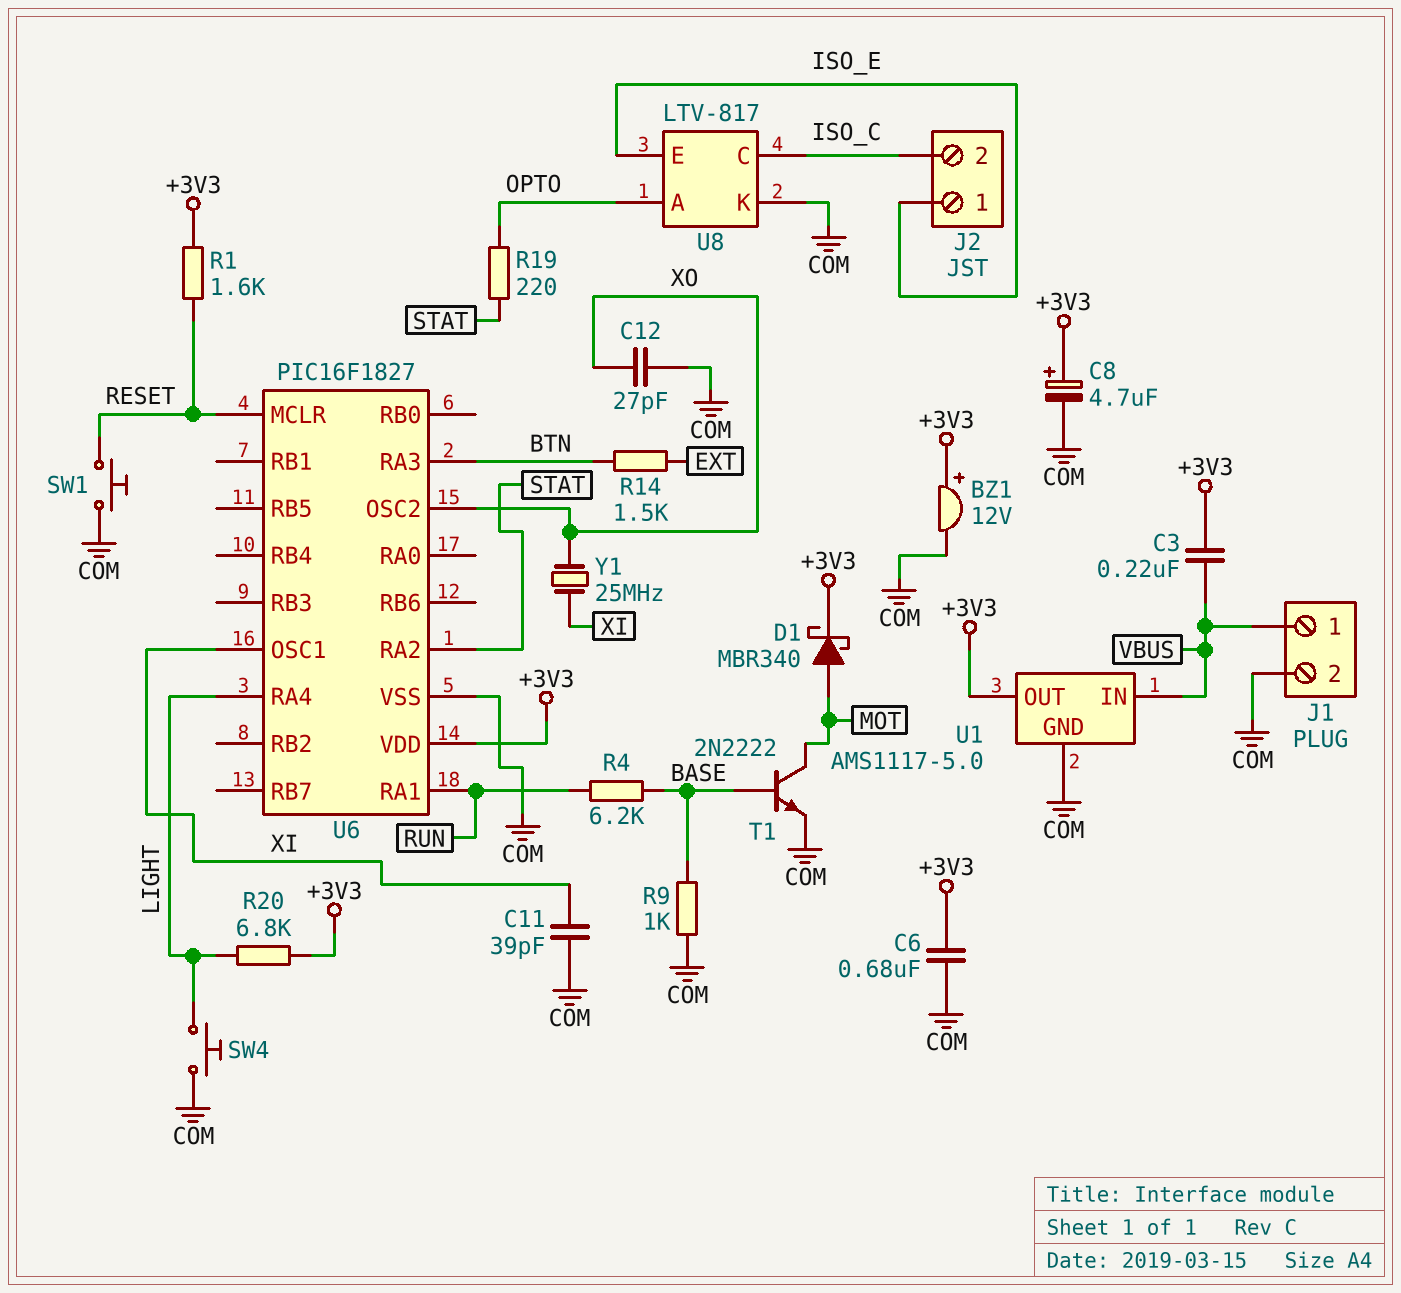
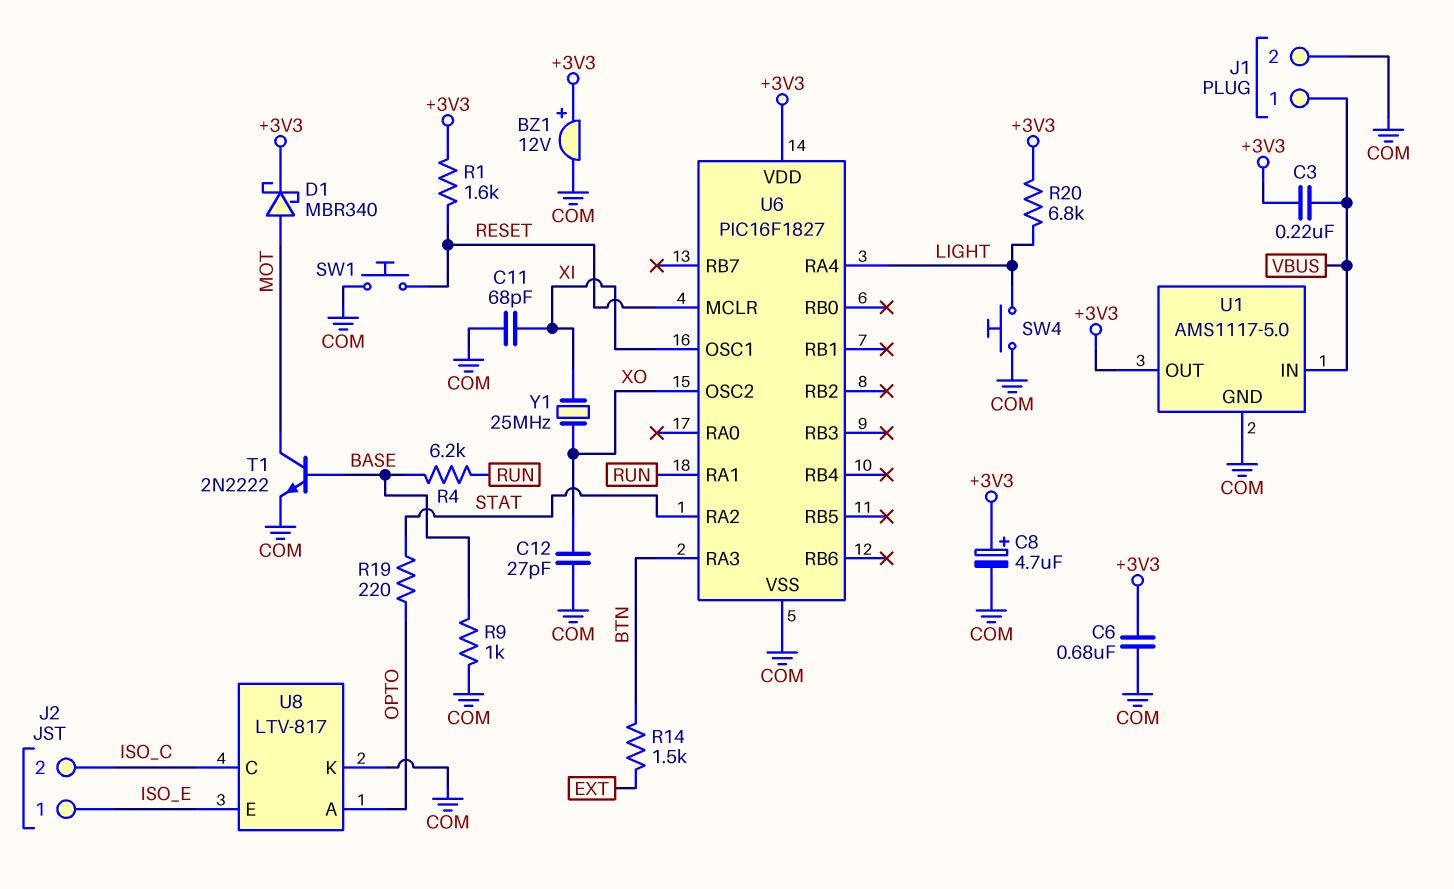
C11: 39pF (COM, XI) -> 68pF (COM, XI)

